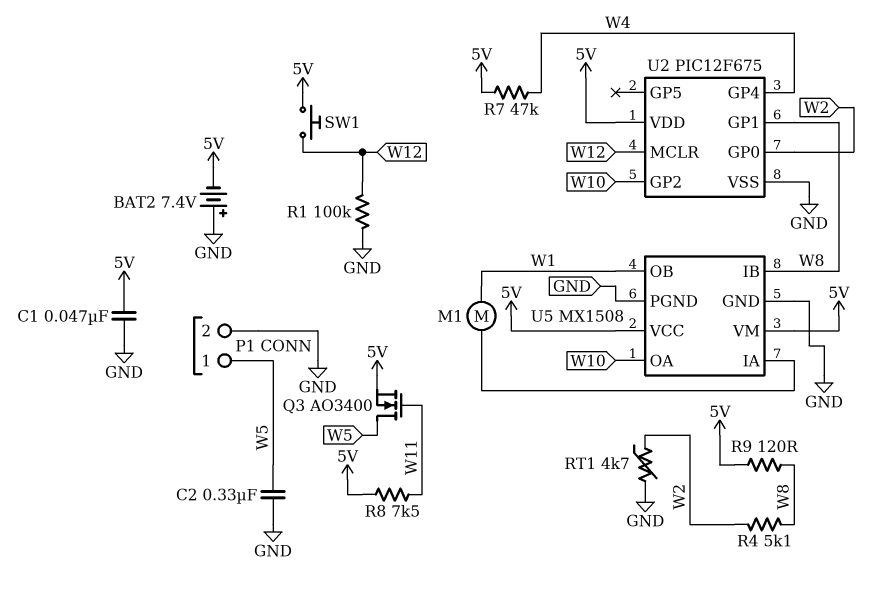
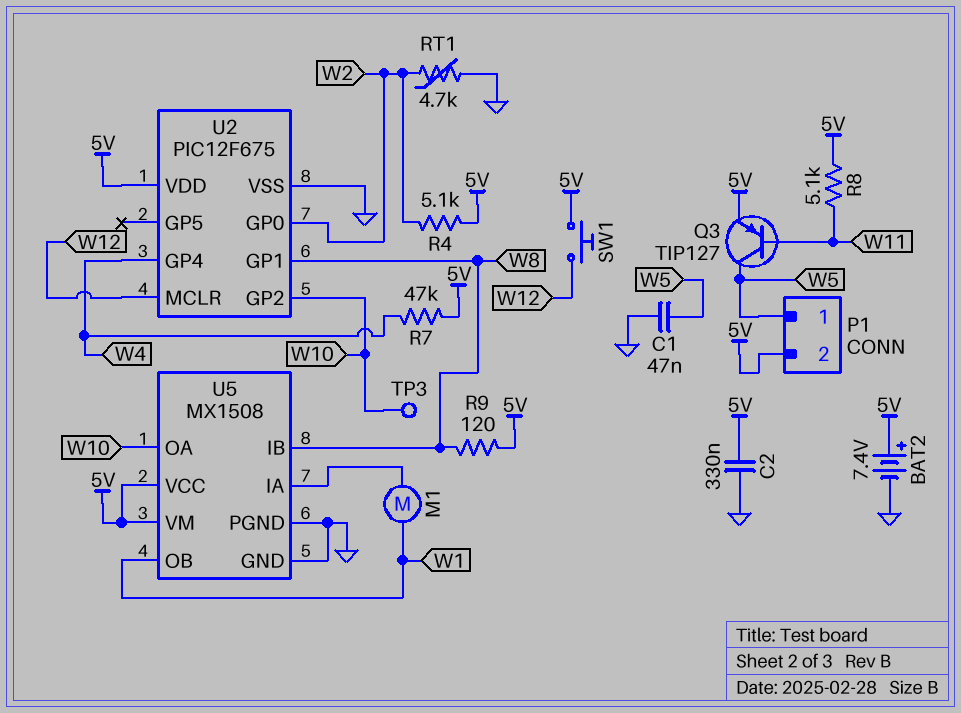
BAT2: 7.4V (plus GND, minus 5V) -> 7.4V (plus 5V, minus GND)
C1: 47nF (5V, GND) -> 47nF (GND, W5)
C2: 330nF (GND, W5) -> 330nF (5V, GND)
P1 pin 2: GND -> 5V
Q3: NMOS AO3400 (G W11, D W5, S 5V) -> PNP TIP127 (B W11, C W5, E 5V)
R1: 100k (GND, W12) -> none
R4: 5.1k (W2, W8) -> 5.1k (5V, W2)
R8: 7.5k (5V, W11) -> 5.1k (5V, W11)
TP3: none -> test point (W10)

